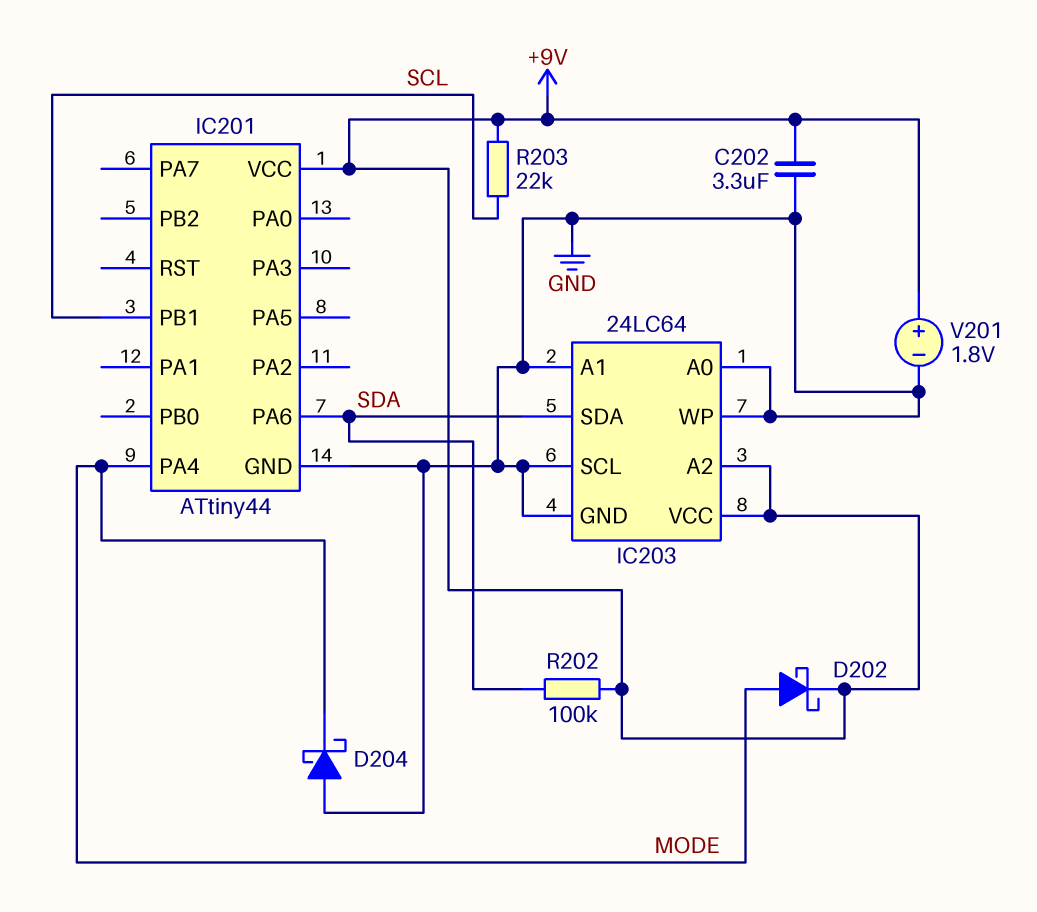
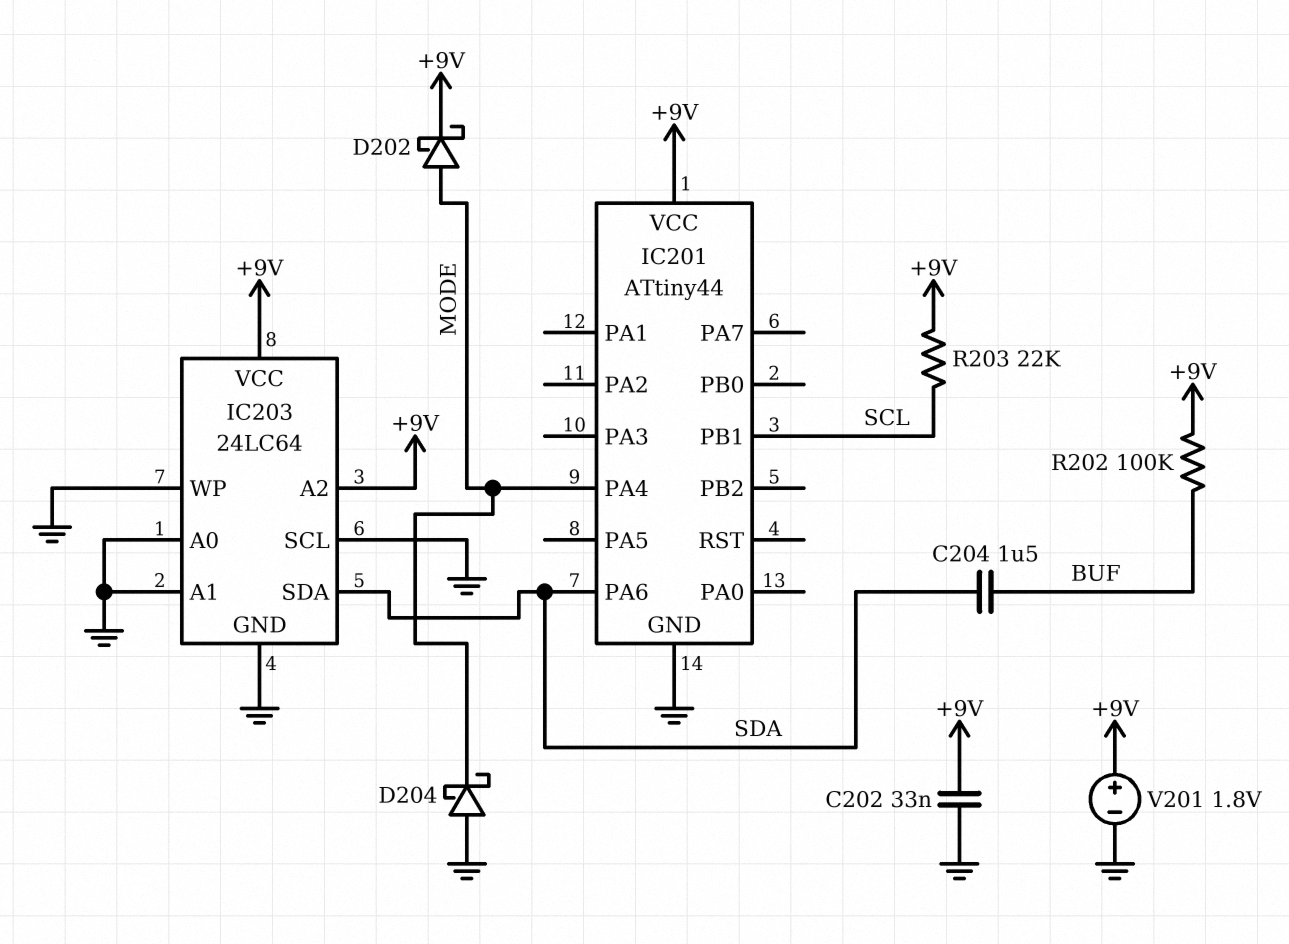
C202: 3.3uF (+9V, GND) -> 33nF (+9V, GND)
C204: none -> 1.5uF (BUF, SDA)
R202: 100k (+9V, SDA) -> 100k (+9V, BUF)

